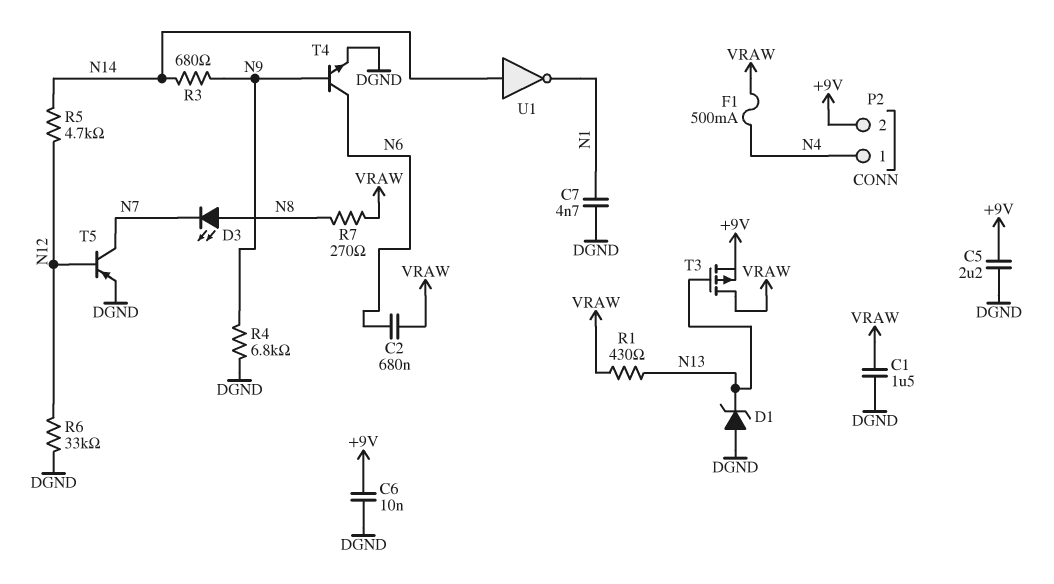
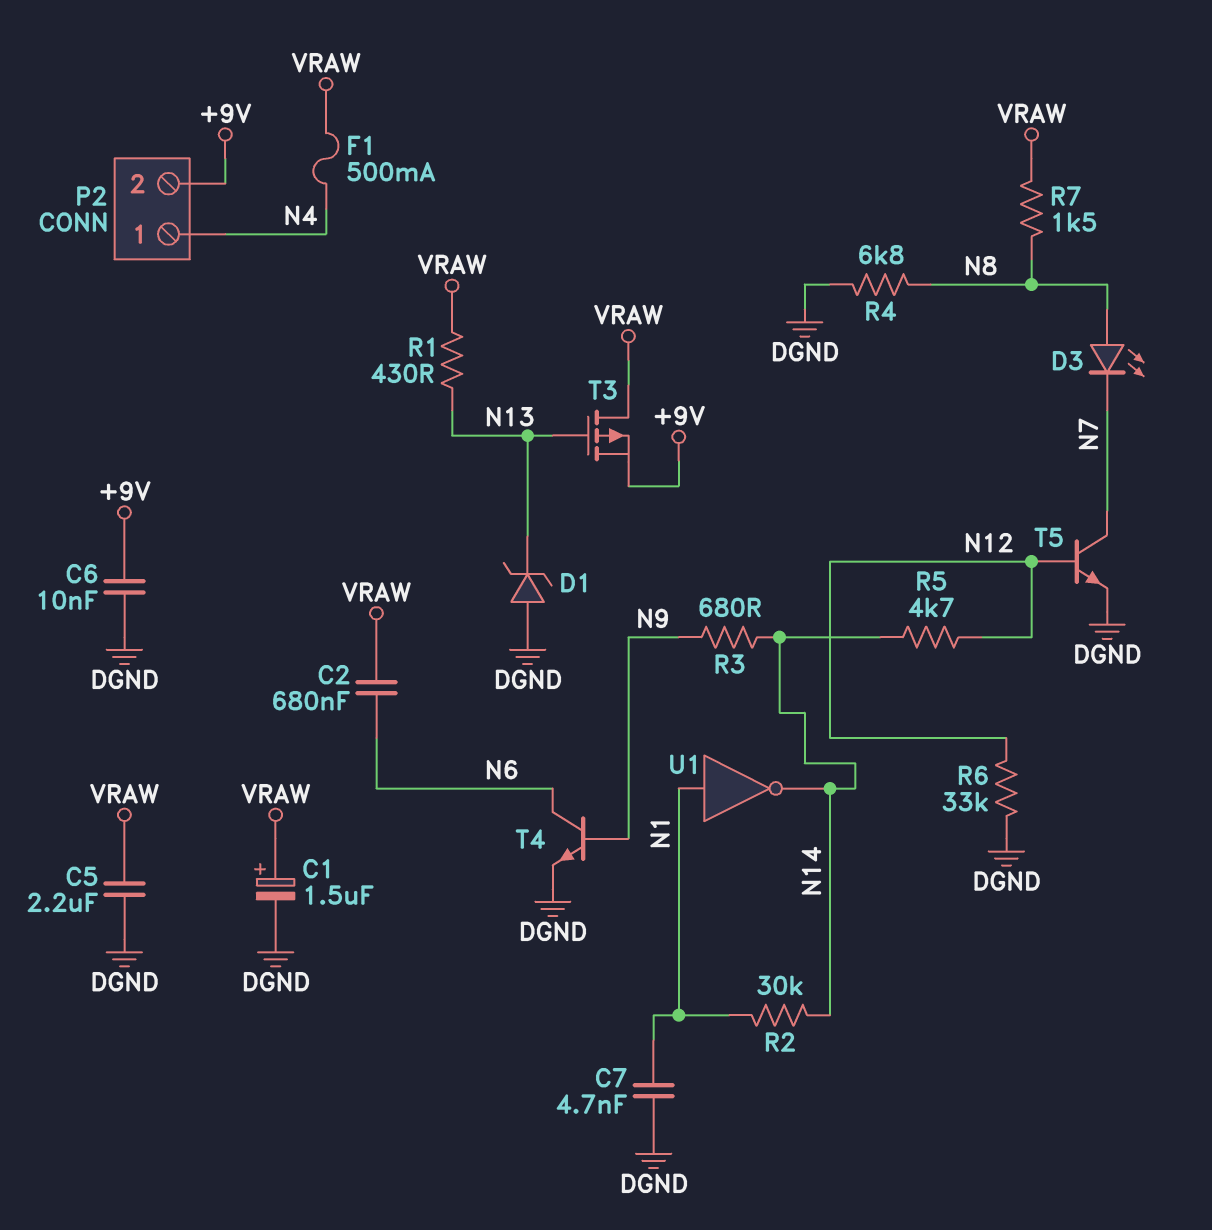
C1: 1.5uF (DGND, VRAW) -> 1.5uF (plus VRAW, minus DGND)
C5: 2.2uF (+9V, DGND) -> 2.2uF (DGND, VRAW)
R2: none -> 30k (N1, N14)
R4: 6.8k (DGND, N9) -> 6.8k (DGND, N8)
R7: 270 (N8, VRAW) -> 1.5k (N8, VRAW)
T5: PNP (B N12, C N7, E DGND) -> NPN (B N12, C N7, E DGND)
U1: NOT (in N14, out N1) -> NOT (in N1, out N14)

